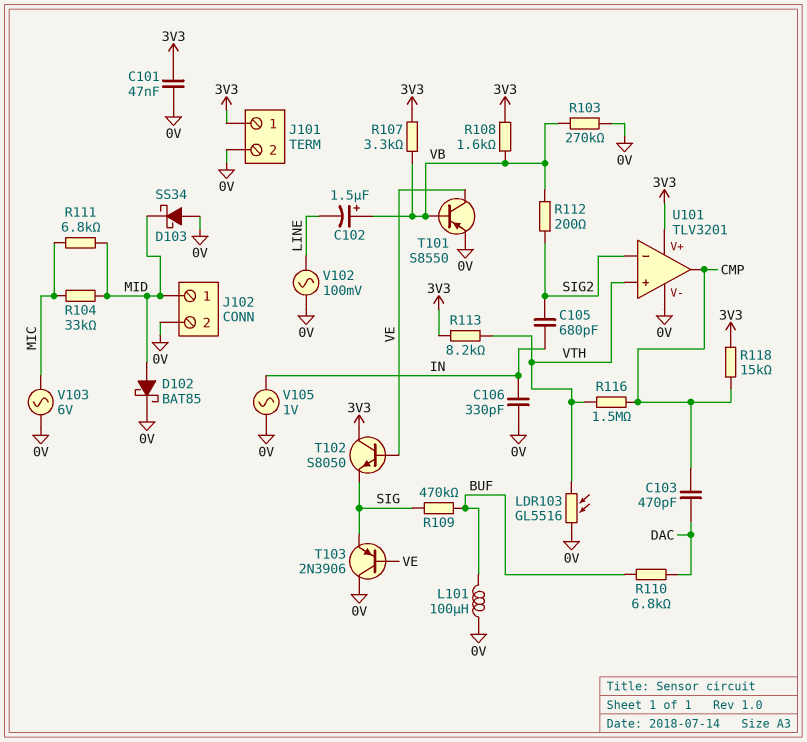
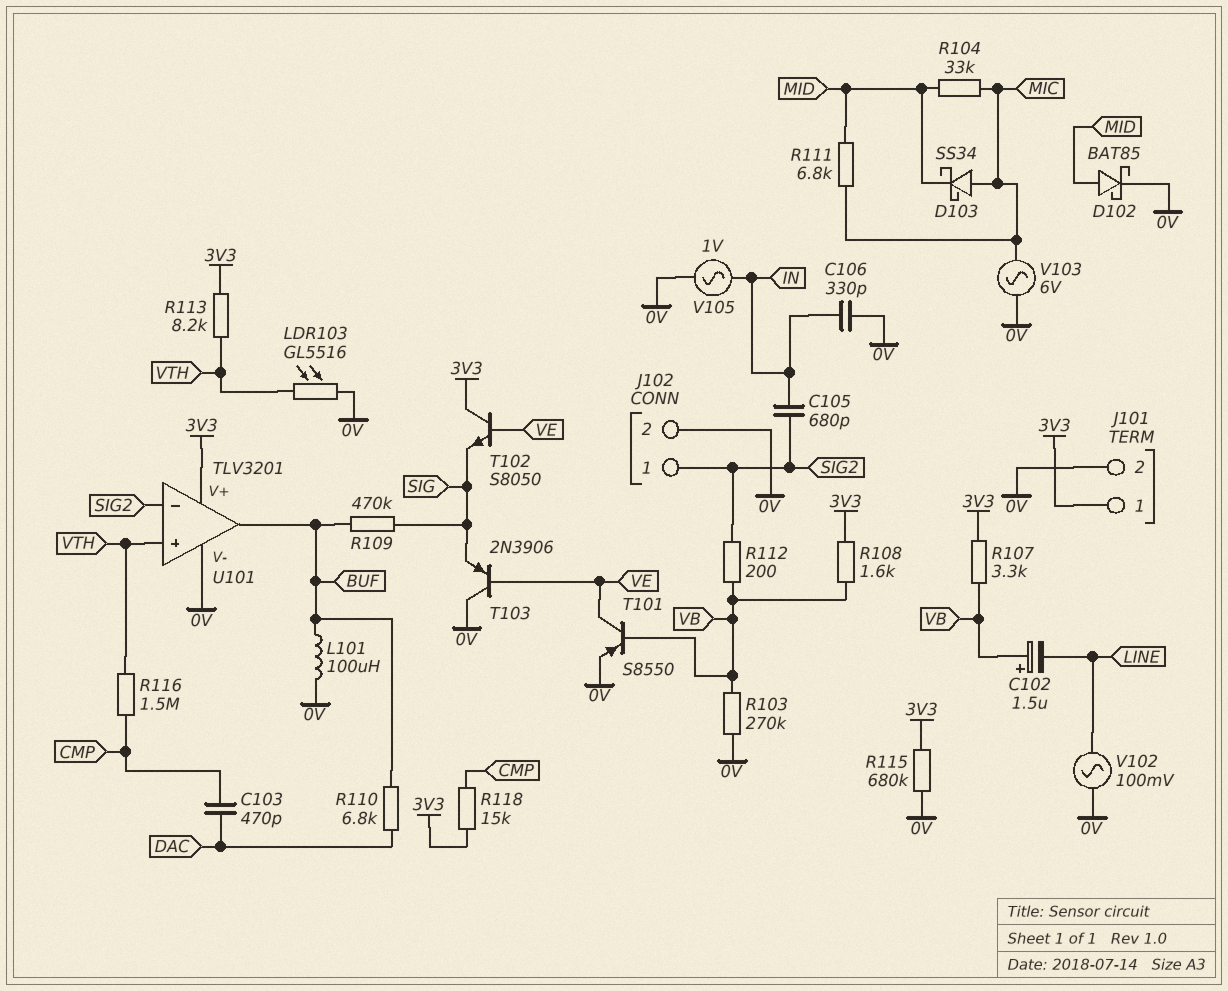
C101: 47nF (0V, 3V3) -> none
D103: schottky SS34 (A 0V, K MID) -> schottky SS34 (A MIC, K MID)
J102 pin 1: MID -> SIG2
R115: none -> 680k (0V, 3V3)
U101 pin out: CMP -> BUF

